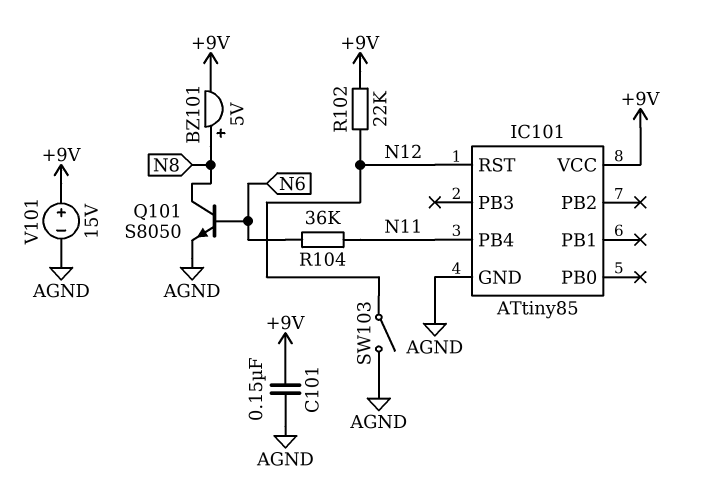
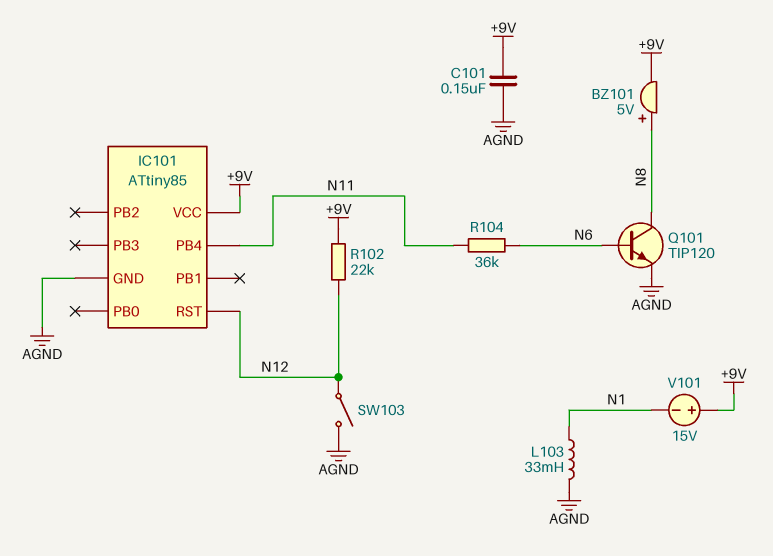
L103: none -> 33mH (AGND, N1)
Q101: NPN S8050 (B N6, C N8, E AGND) -> NPN TIP120 (B N6, C N8, E AGND)
V101: 15V (plus +9V, minus AGND) -> 15V (plus +9V, minus N1)

